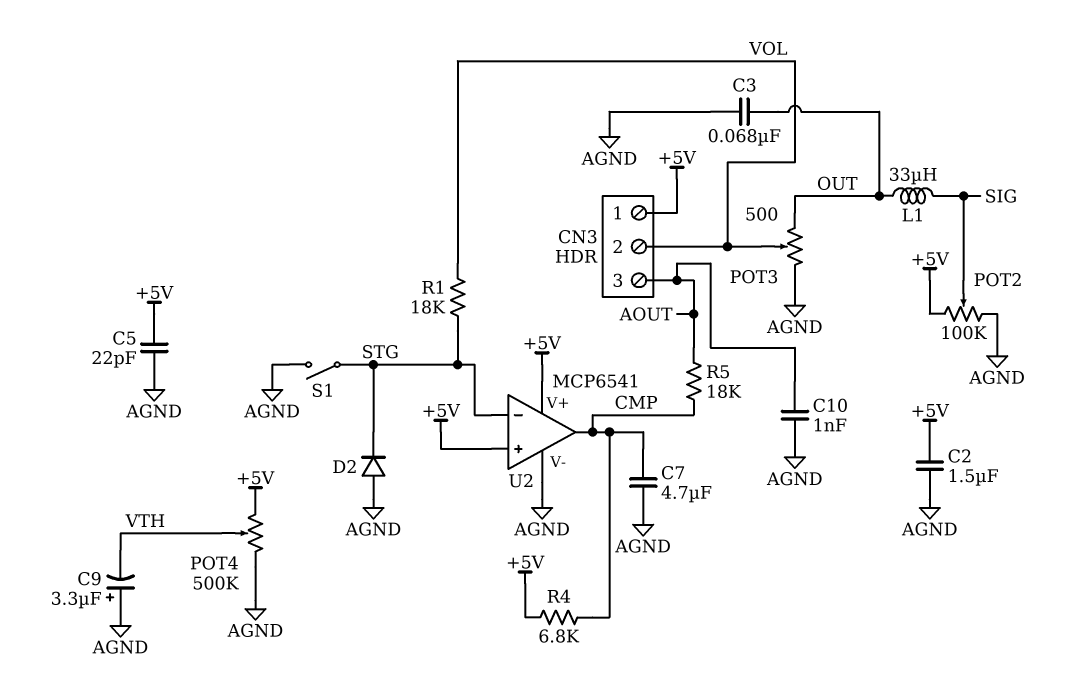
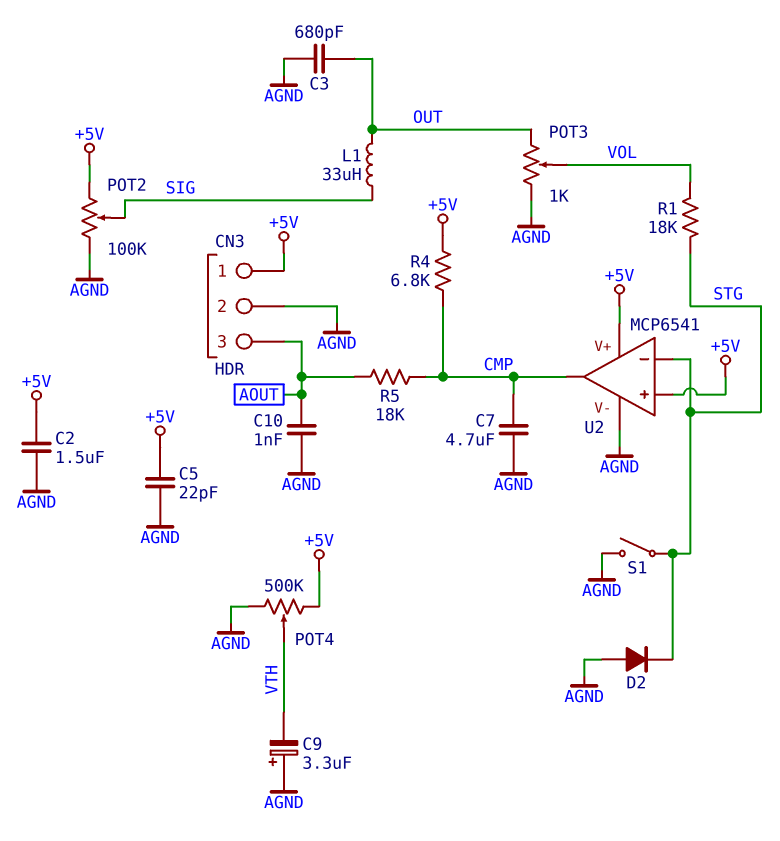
C3: 68nF (AGND, OUT) -> 680pF (AGND, OUT)
CN3 pin 2: VOL -> AGND
POT3: 500 (AGND, OUT, wiper VOL) -> 1k (AGND, OUT, wiper VOL)

